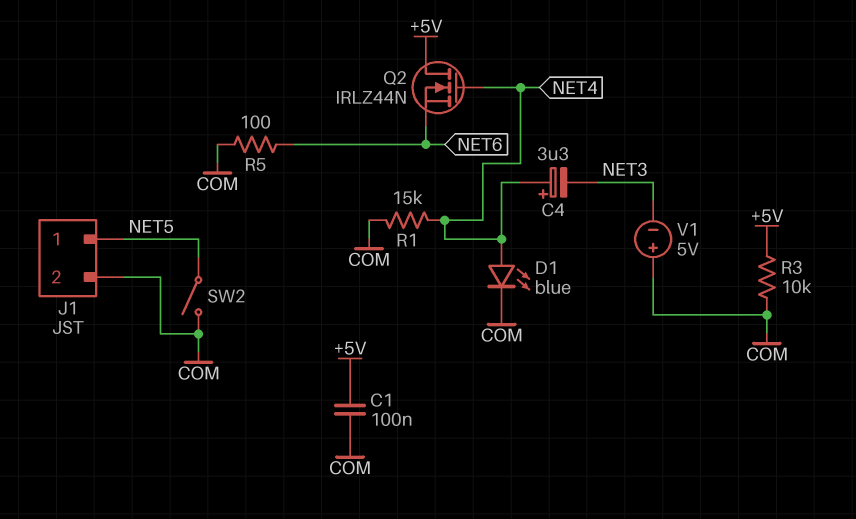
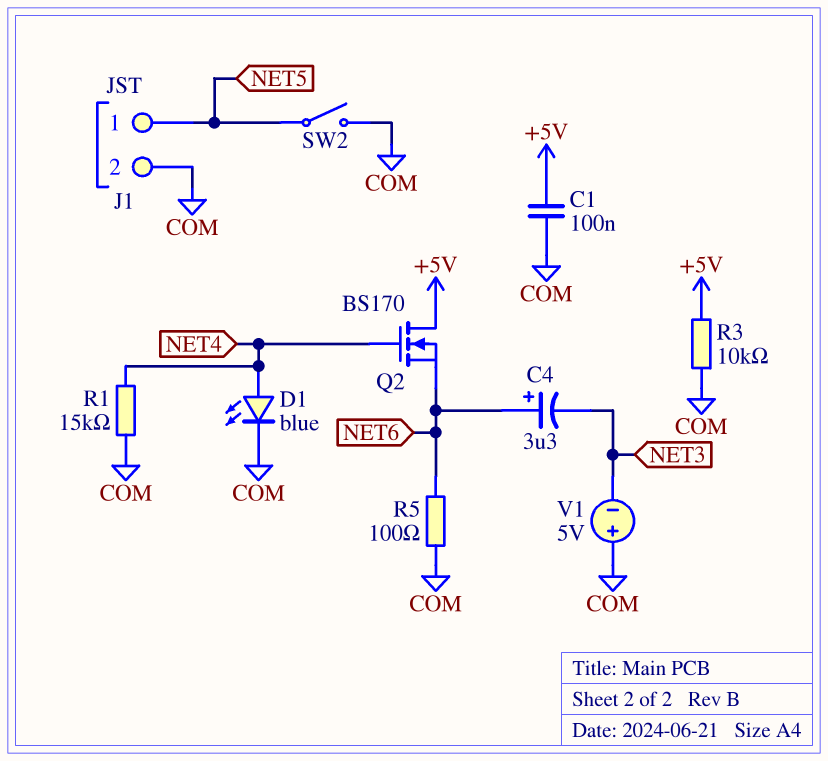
C4: 3.3uF (plus NET4, minus NET3) -> 3.3uF (plus NET6, minus NET3)
Q2: NMOS IRLZ44N (G NET4, D +5V, S NET6) -> NMOS BS170 (G NET4, D +5V, S NET6)

